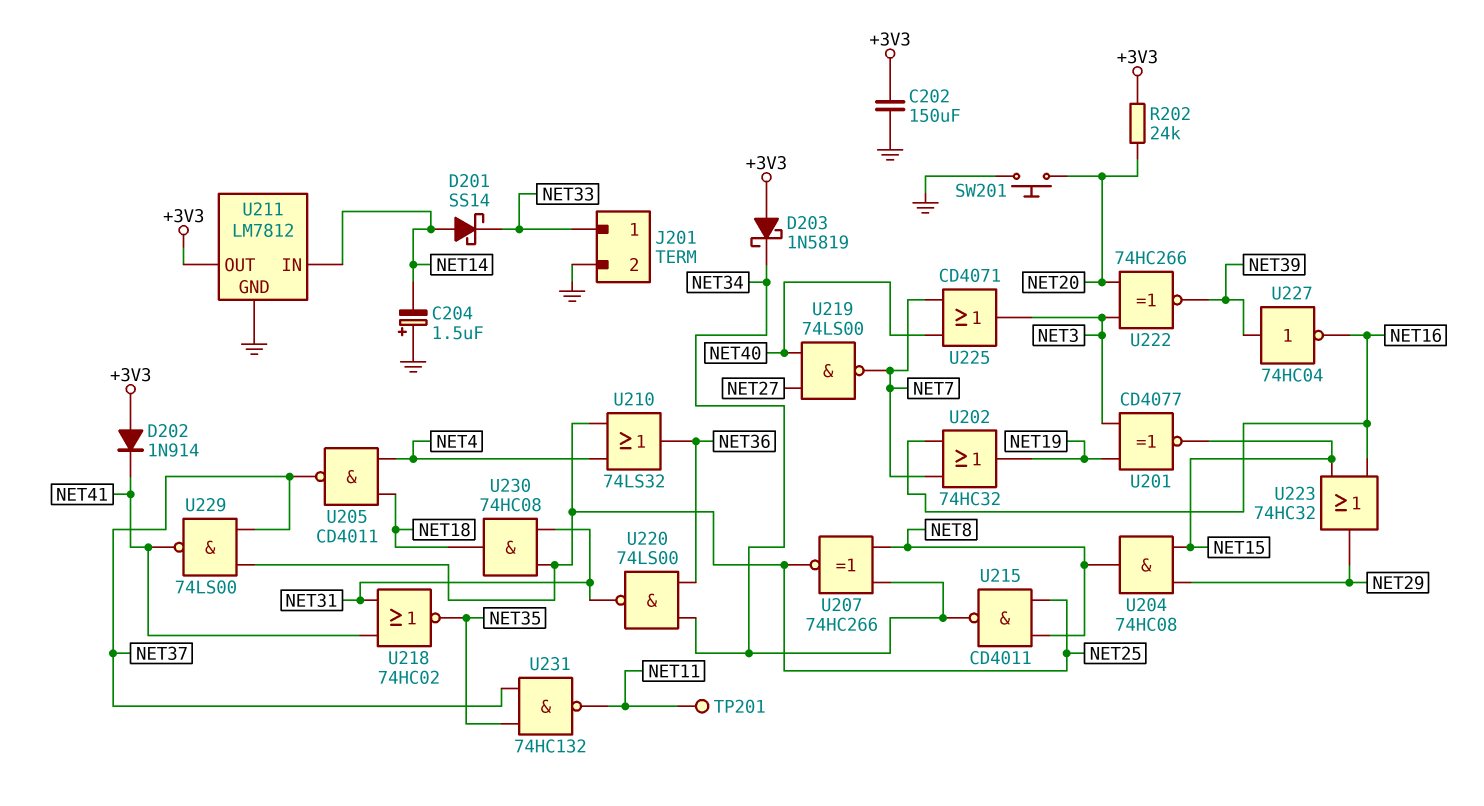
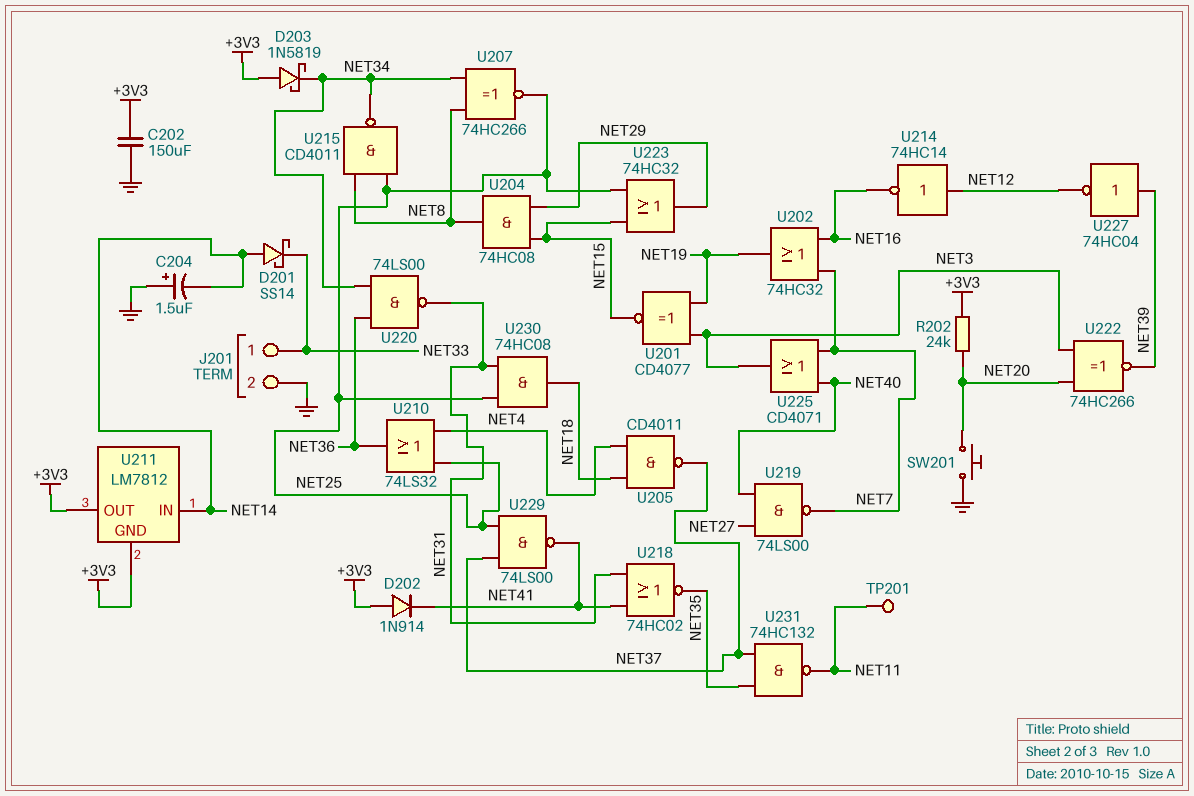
U211 pin GND: GND -> +3V3
U214: none -> NOT 74HC14 (in NET12, out NET16)
U223: OR 74HC32 (in NET15, in NET16, out NET29) -> OR 74HC32 (in NET15, in NET25, out NET29)
U227: NOT 74HC04 (in NET39, out NET16) -> NOT 74HC04 (in NET39, out NET12)

